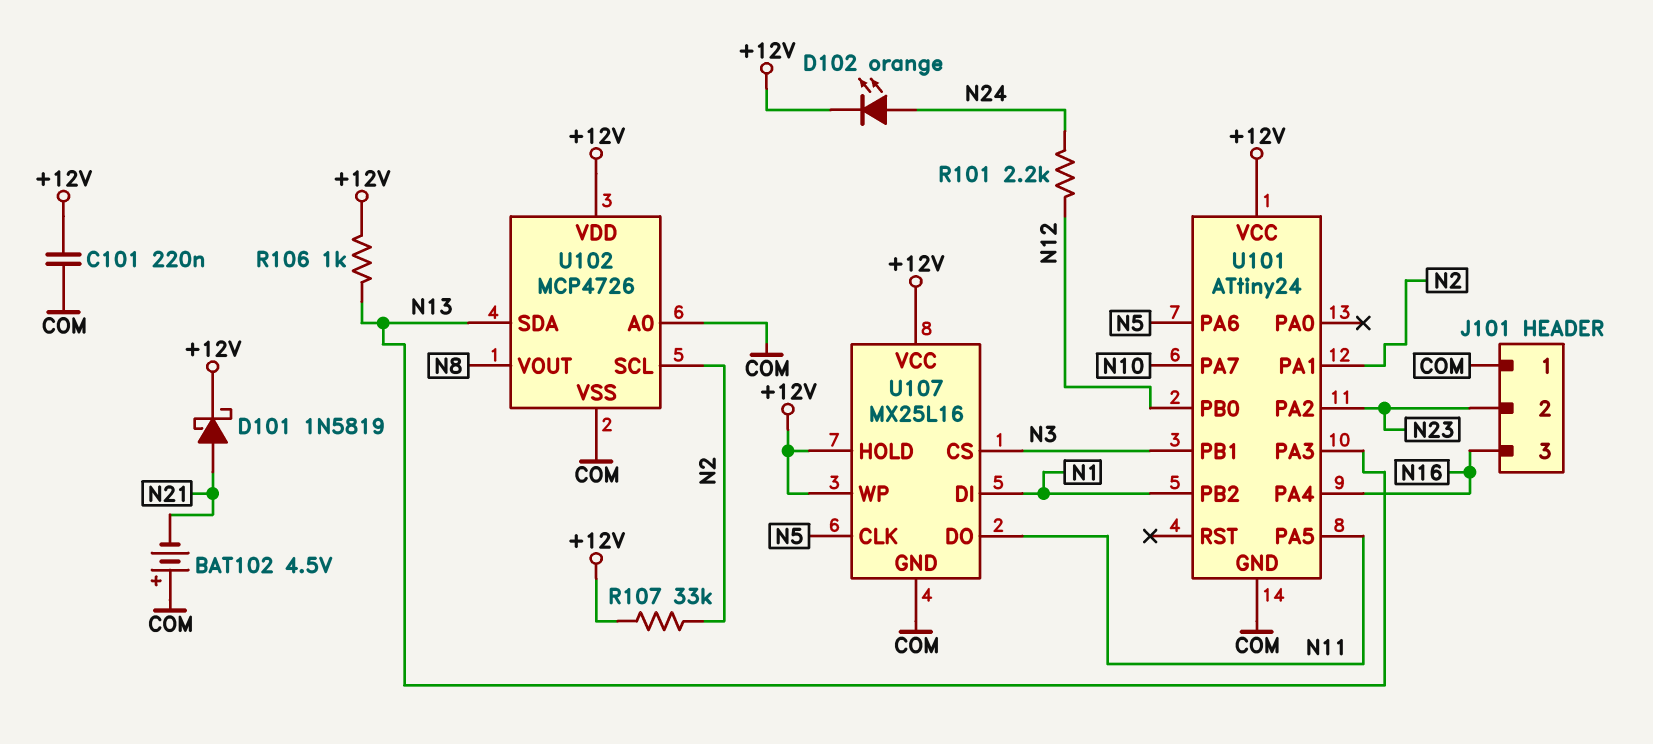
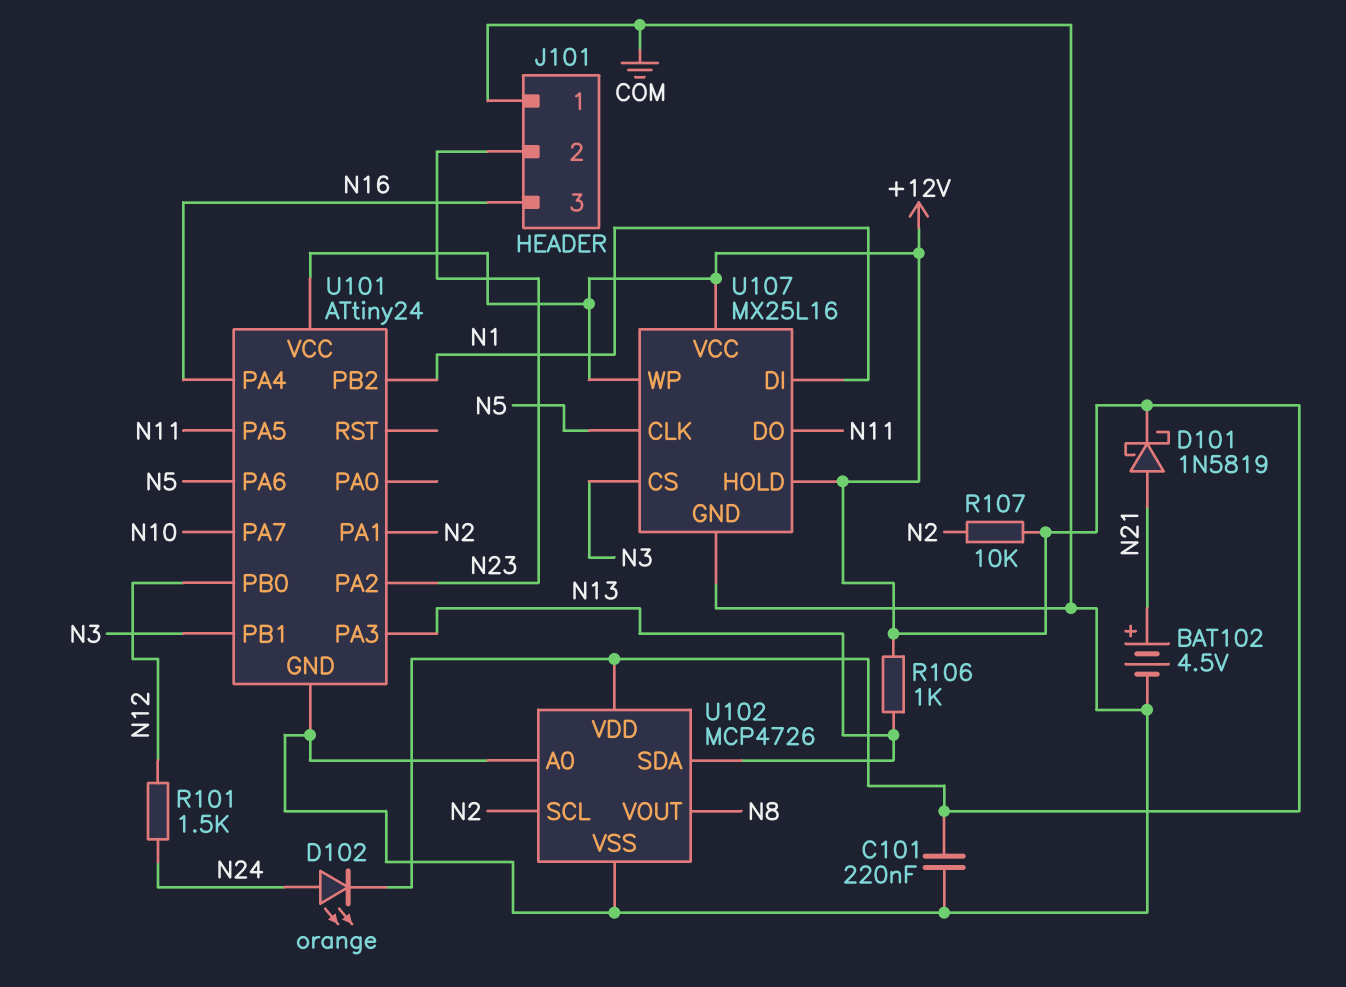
BAT102: 4.5V (plus COM, minus N21) -> 4.5V (plus N21, minus COM)
R101: 2.2k (N12, N24) -> 1.5k (N12, N24)
R107: 33k (+12V, N2) -> 10k (+12V, N2)

